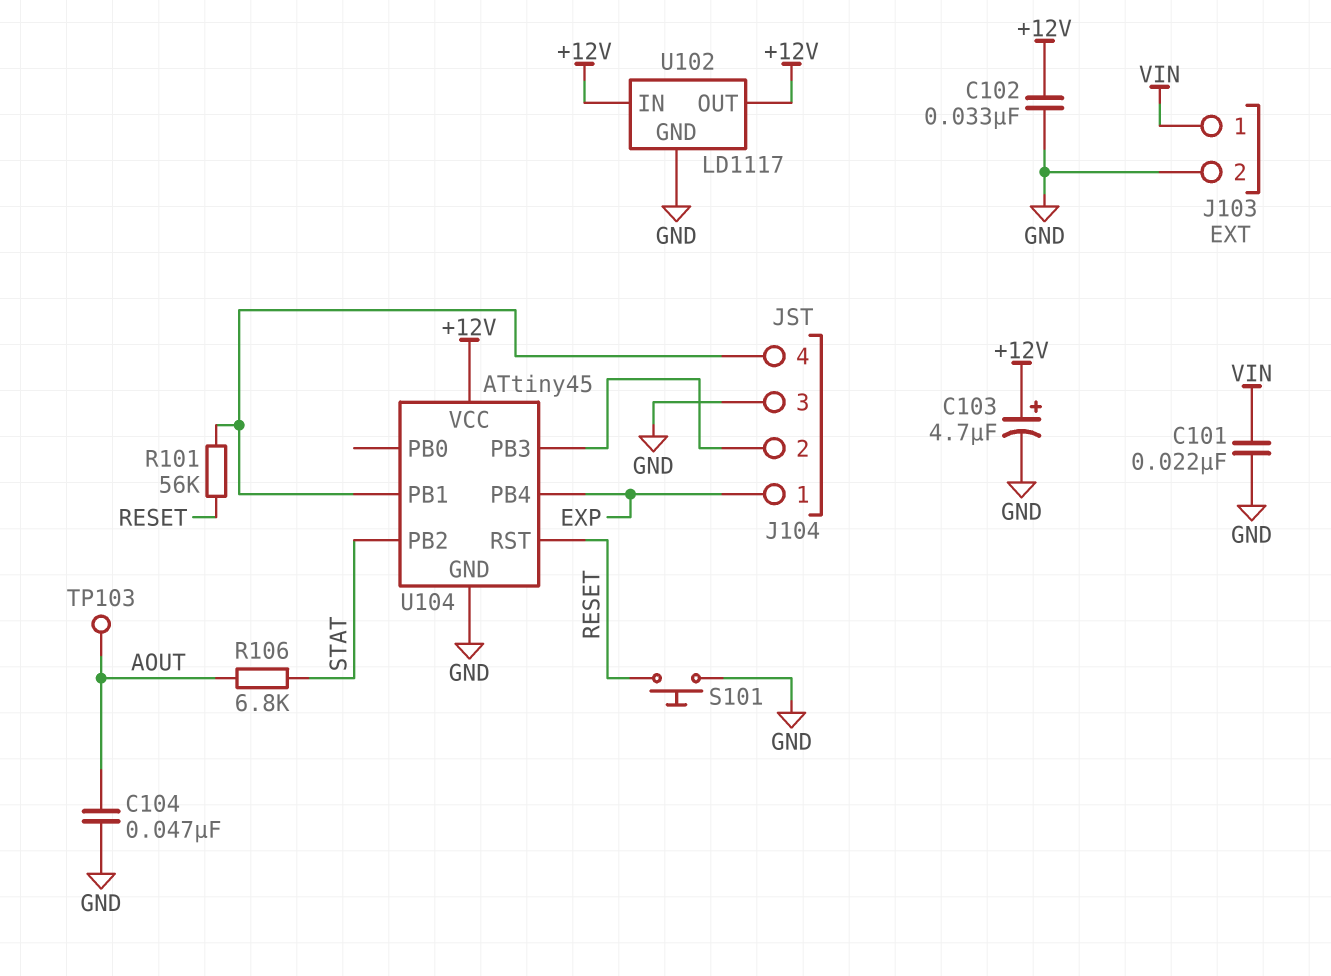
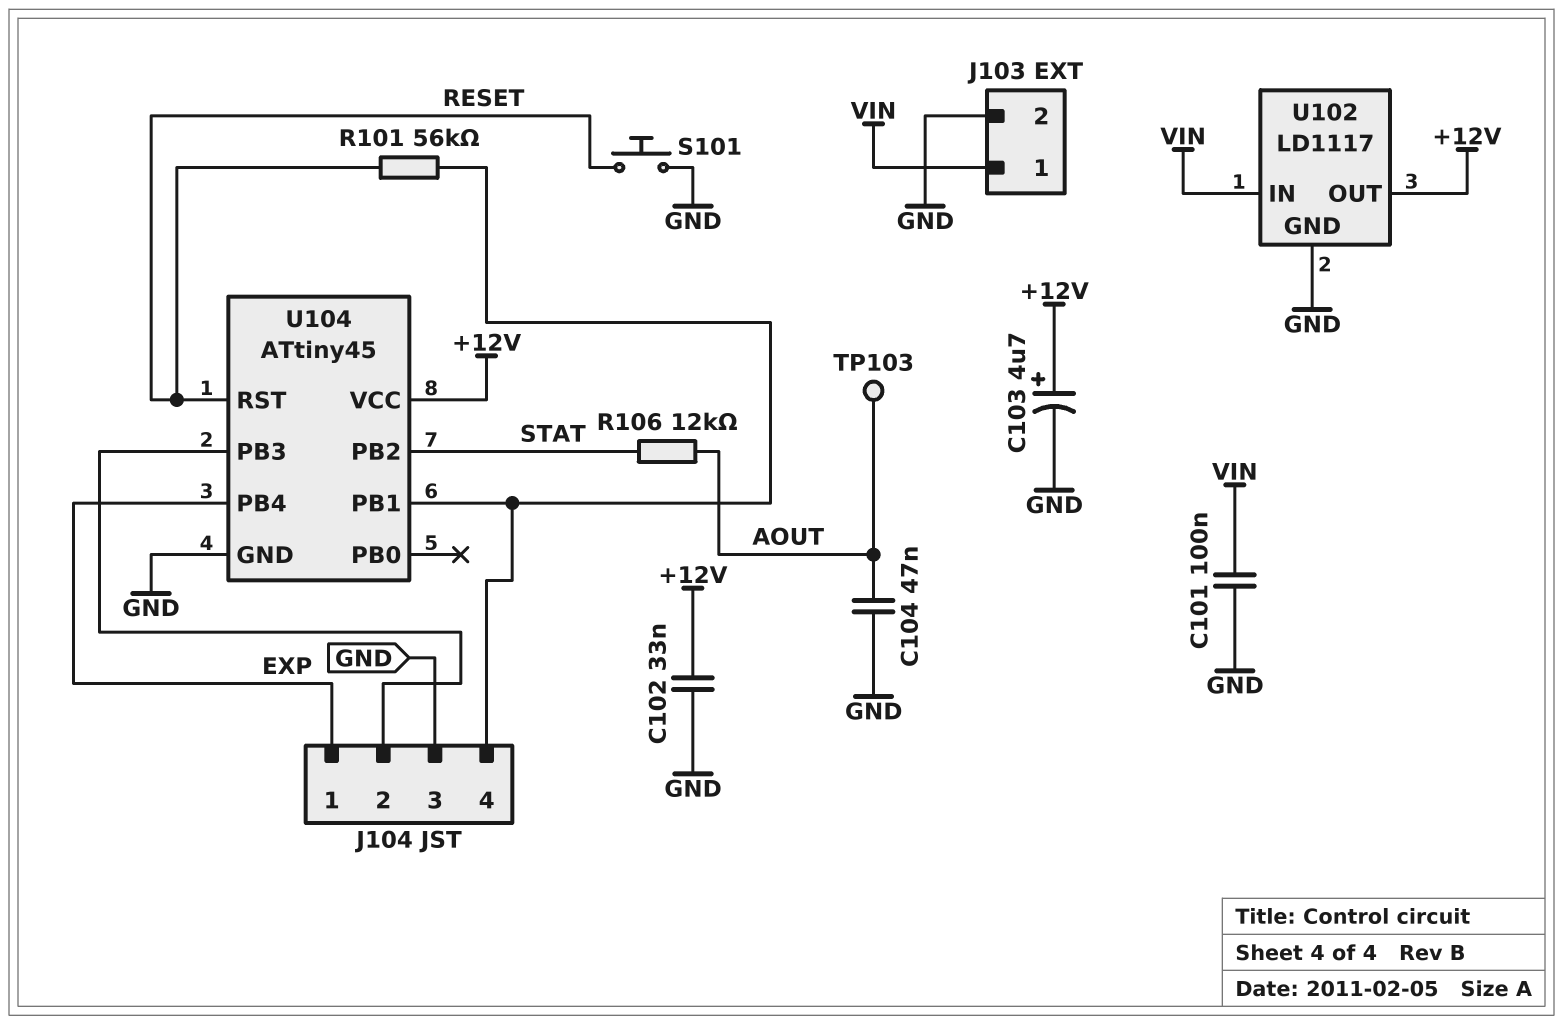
C101: 22nF (GND, VIN) -> 100nF (GND, VIN)
R106: 6.8k (AOUT, STAT) -> 12k (AOUT, STAT)
U102 pin IN: +12V -> VIN

